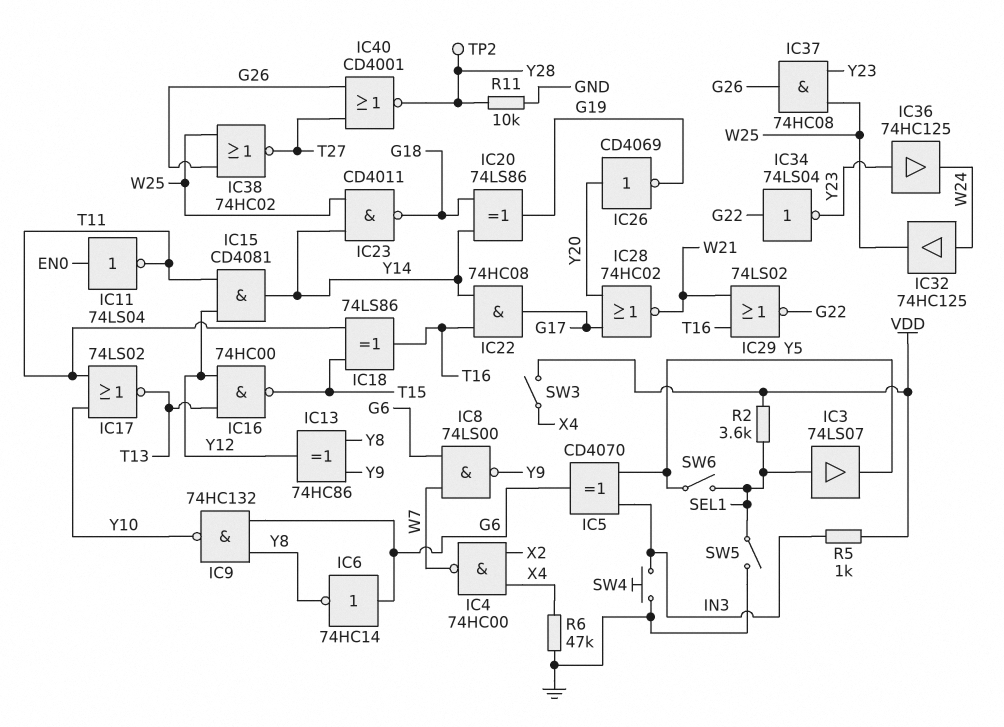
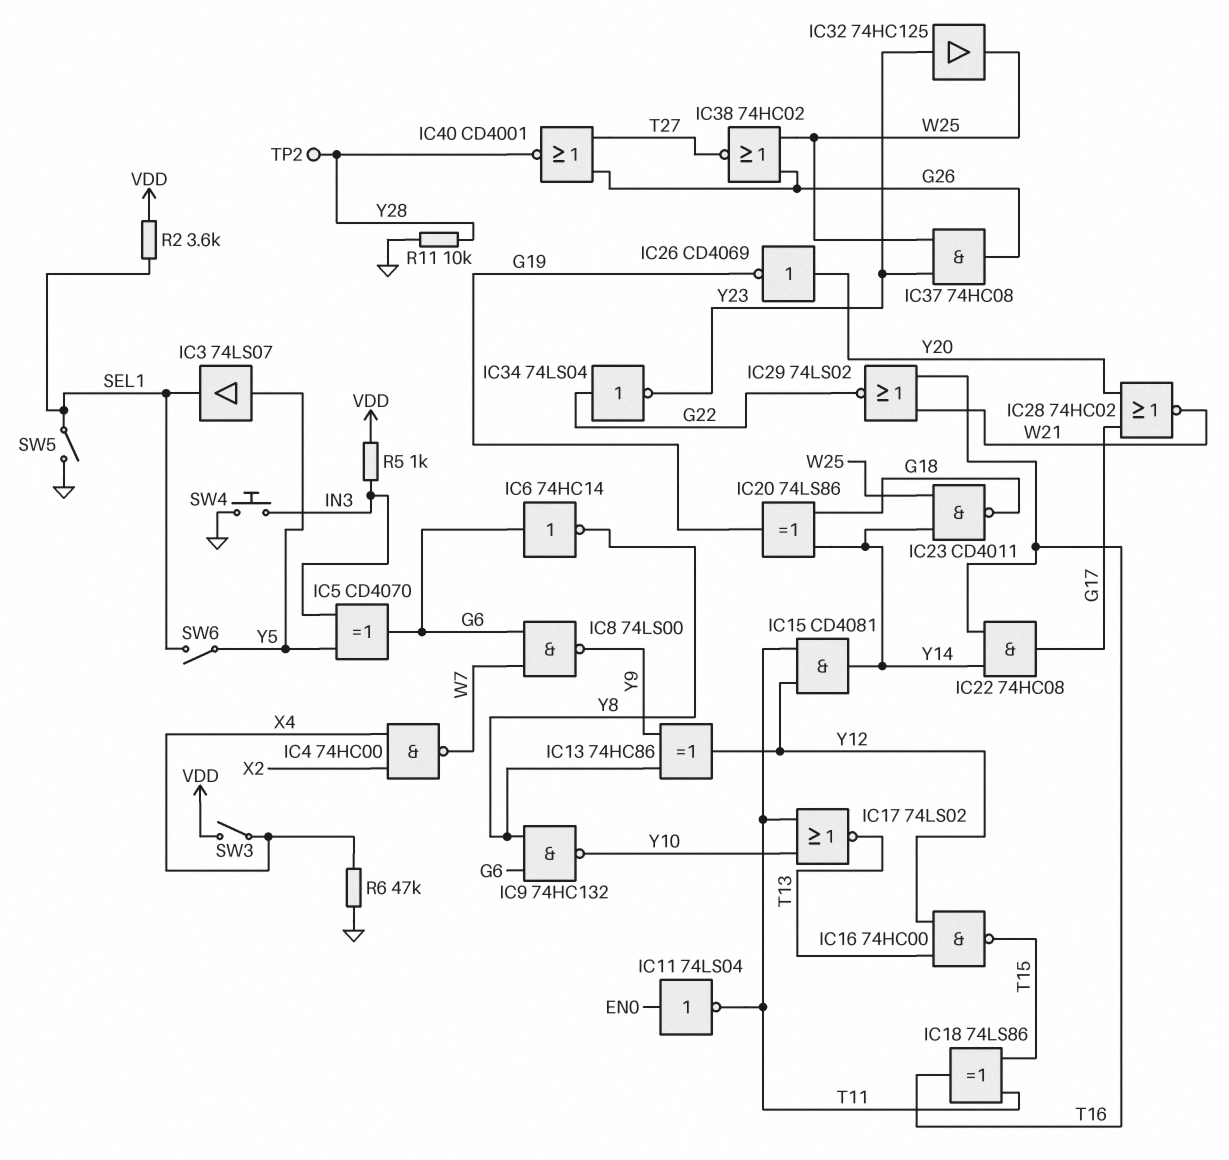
IC3: buffer 74LS07 (in SEL1, out Y5) -> buffer 74LS07 (in Y5, out SEL1)
IC32: buffer 74HC125 (in W24, out W25) -> buffer 74HC125 (in Y23, out W25)
IC36: buffer 74HC125 (in Y23, out W24) -> none

